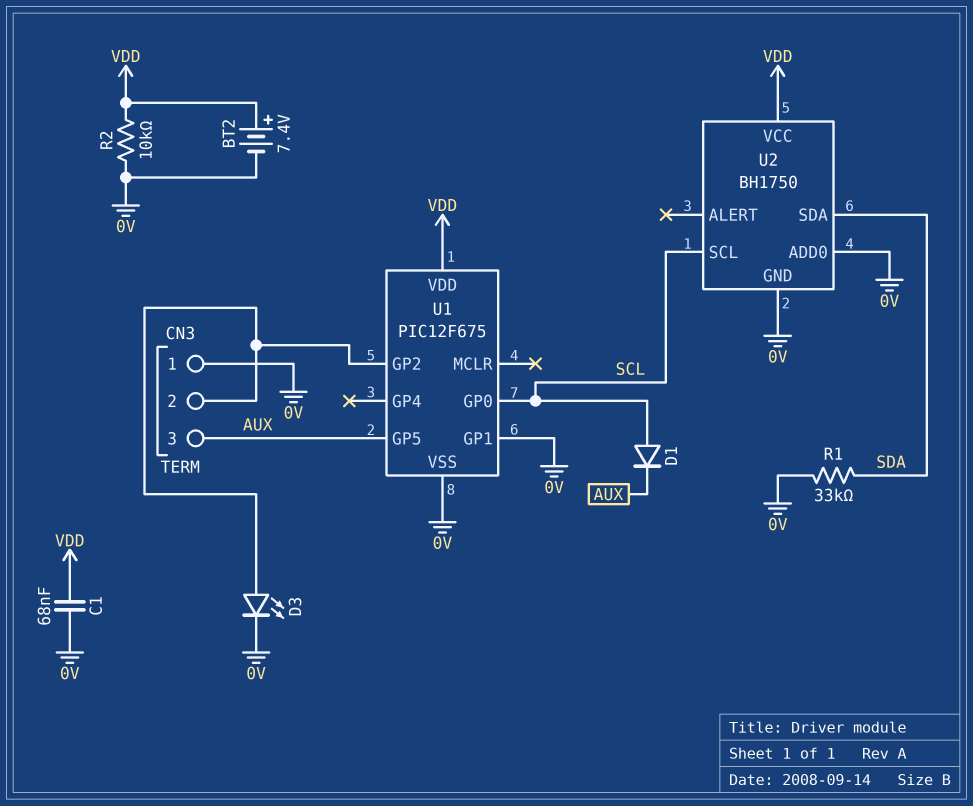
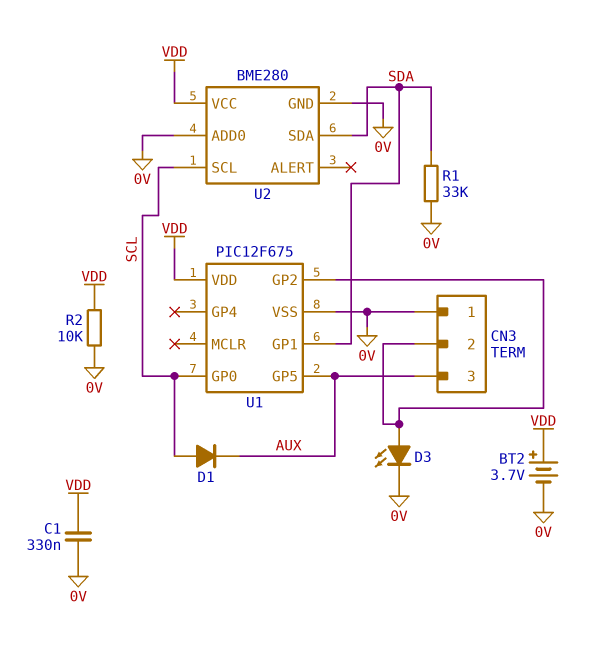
BT2: 7.4V (plus VDD, minus 0V) -> 3.7V (plus VDD, minus 0V)
C1: 68nF (0V, VDD) -> 330nF (0V, VDD)
U1 pin GP1: 0V -> SDA
U2: BH1750 -> BME280

